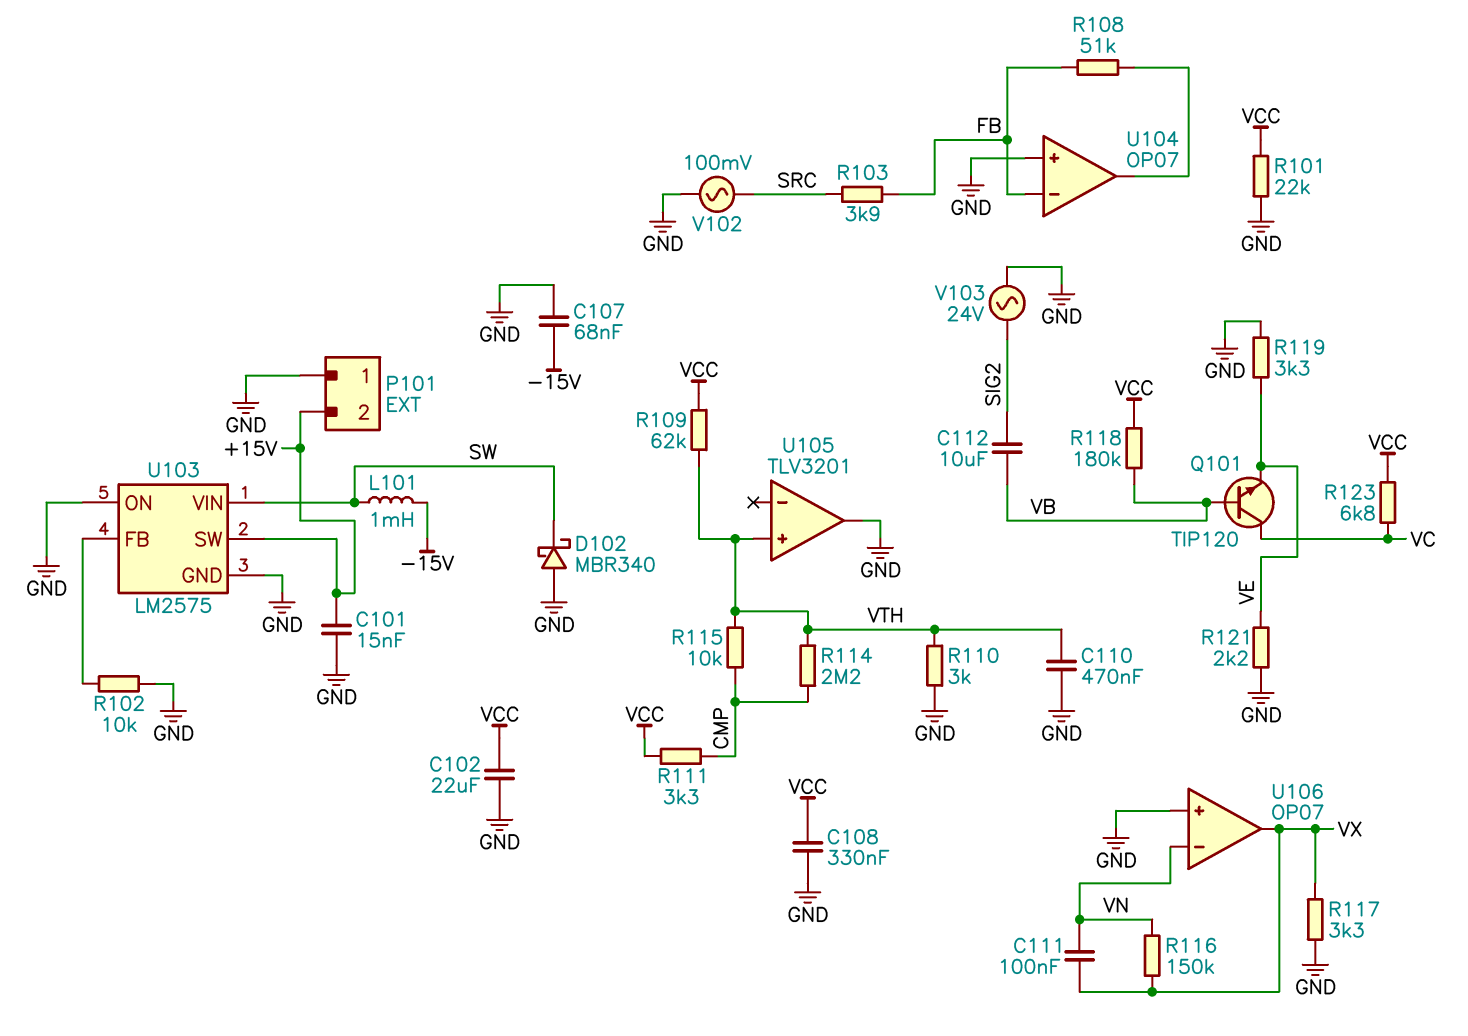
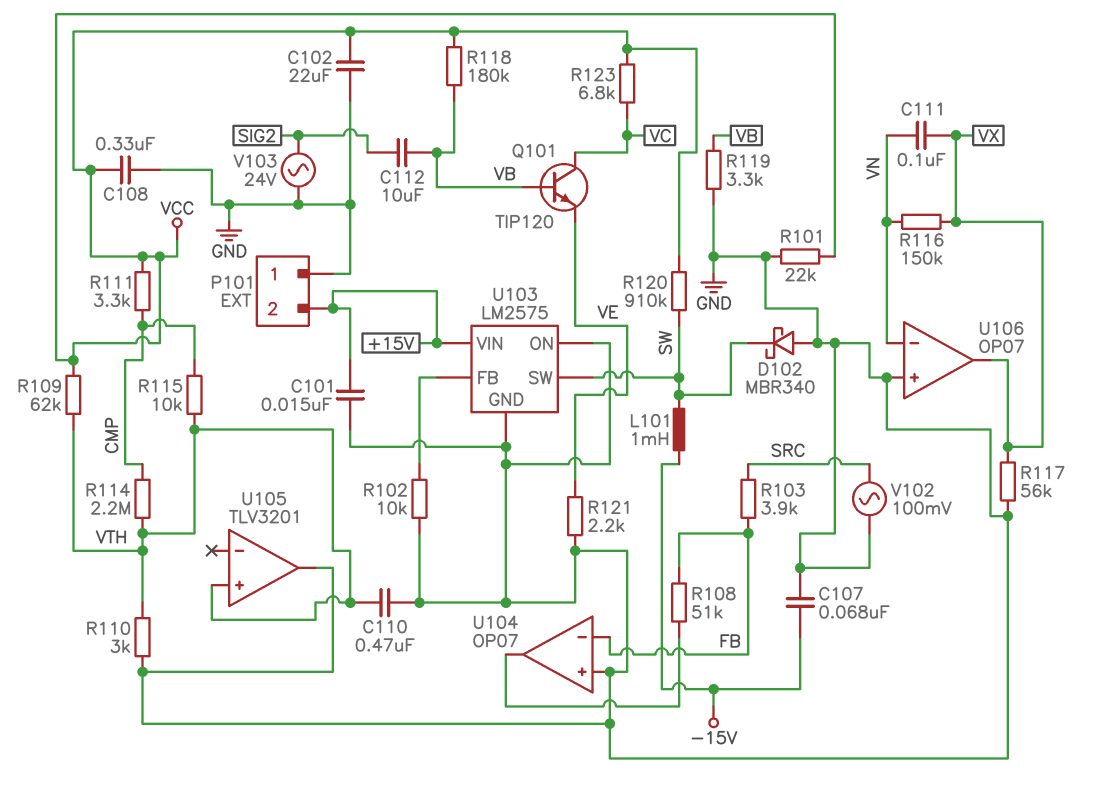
R117: 3.3k (GND, VX) -> 56k (GND, VX)
R119: 3.3k (GND, VE) -> 3.3k (GND, VB)
R120: none -> 910k (SW, VCC)
U103 pin SW: +15V -> SW
U103 pin VIN: SW -> +15V

